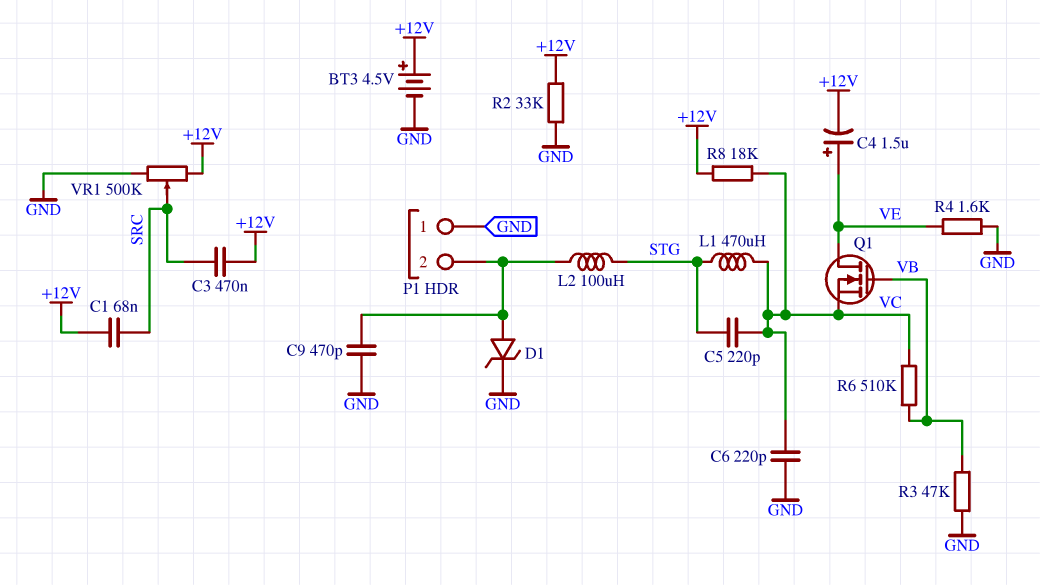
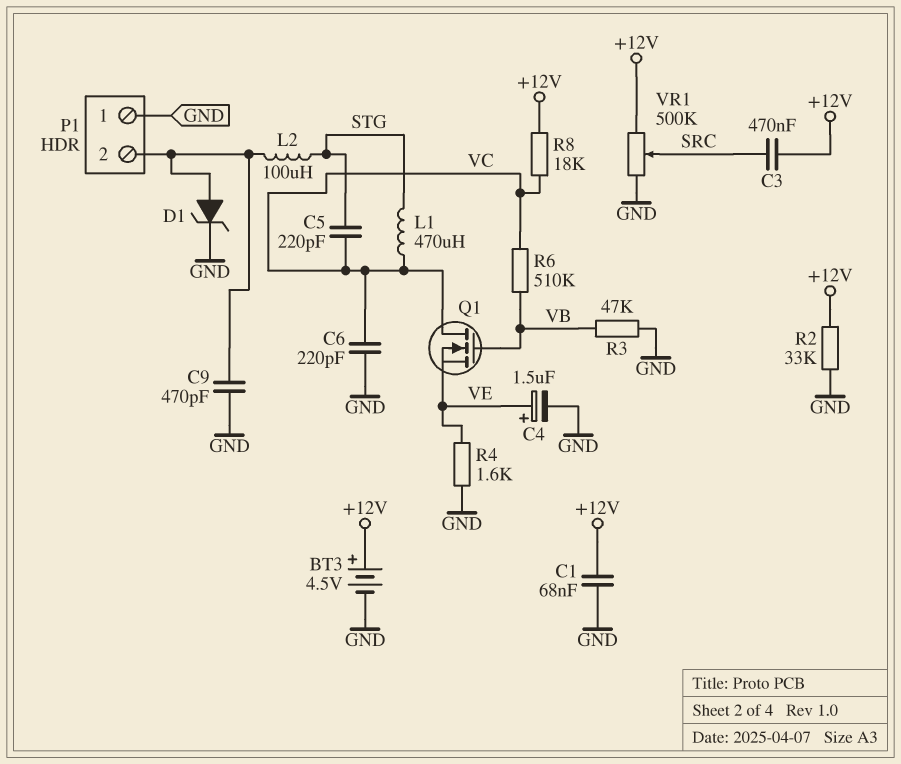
C1: 68nF (+12V, SRC) -> 68nF (+12V, GND)
C4: 1.5uF (plus VE, minus +12V) -> 1.5uF (plus VE, minus GND)
Q1: NMOS (G VB, D VE, S VC) -> NMOS (G VB, D VC, S VE)

